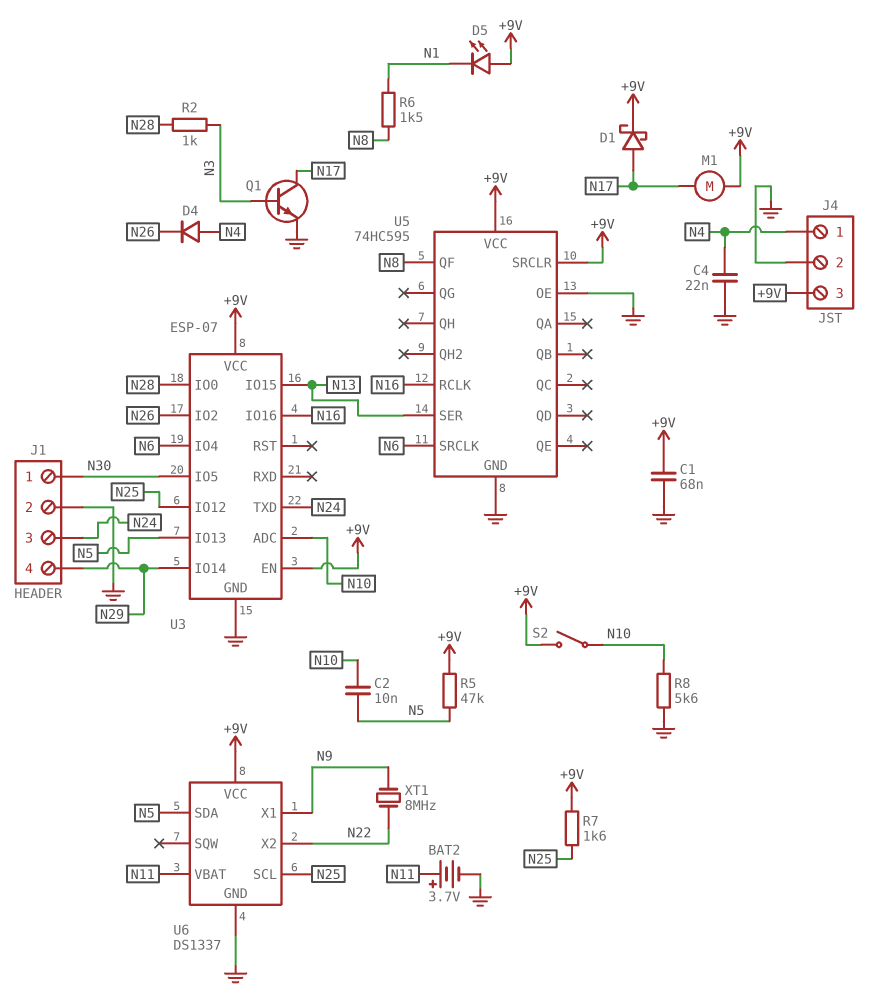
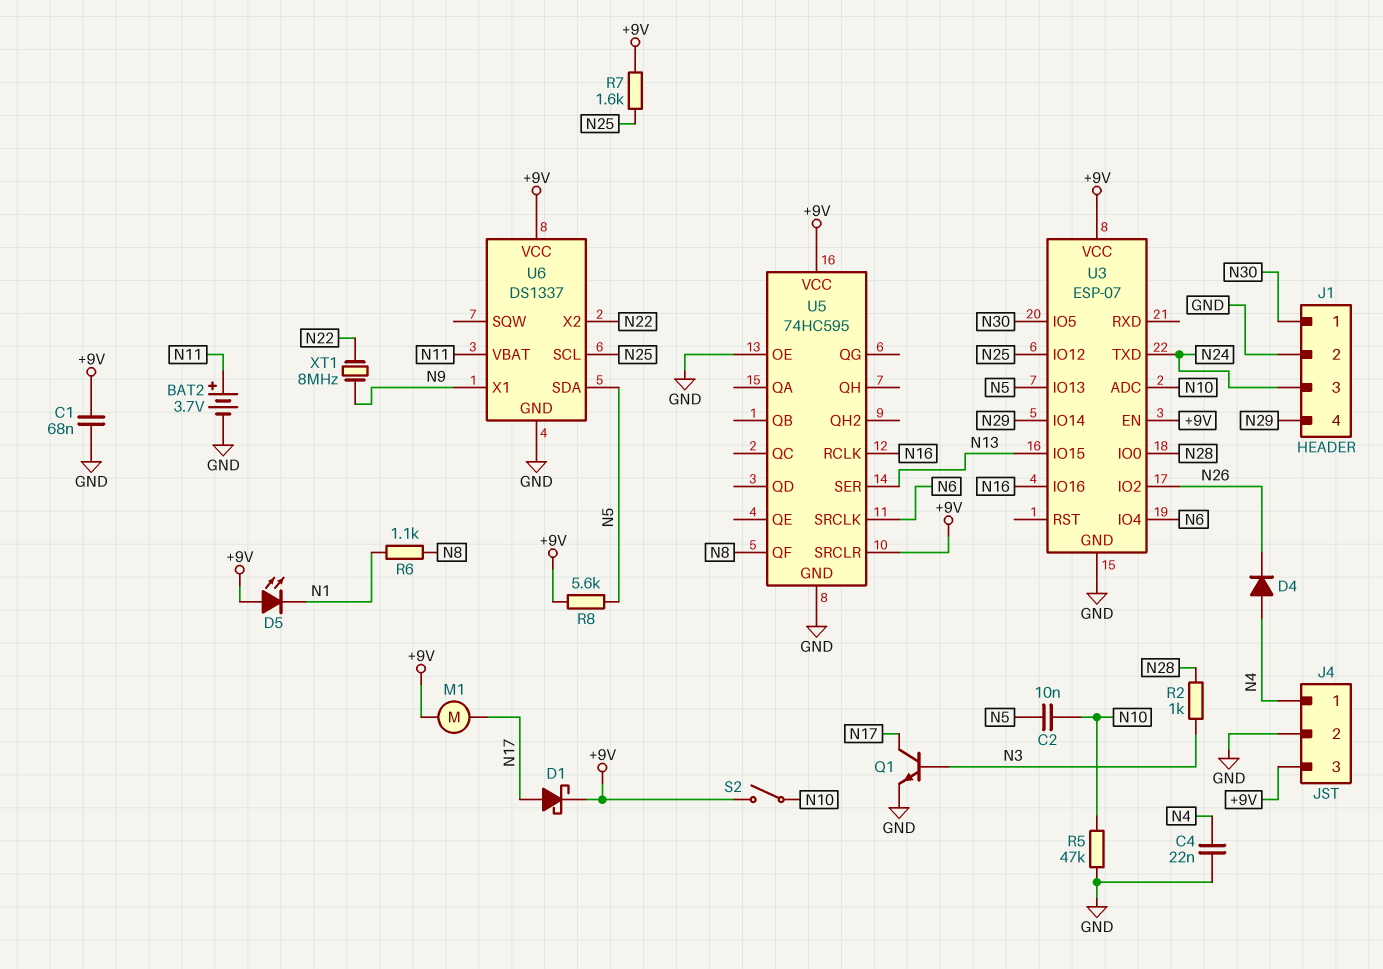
R5: 47k (+9V, N5) -> 47k (GND, N10)
R6: 1.5k (N1, N8) -> 1.1k (N1, N8)
R8: 5.6k (GND, N10) -> 5.6k (+9V, N5)

